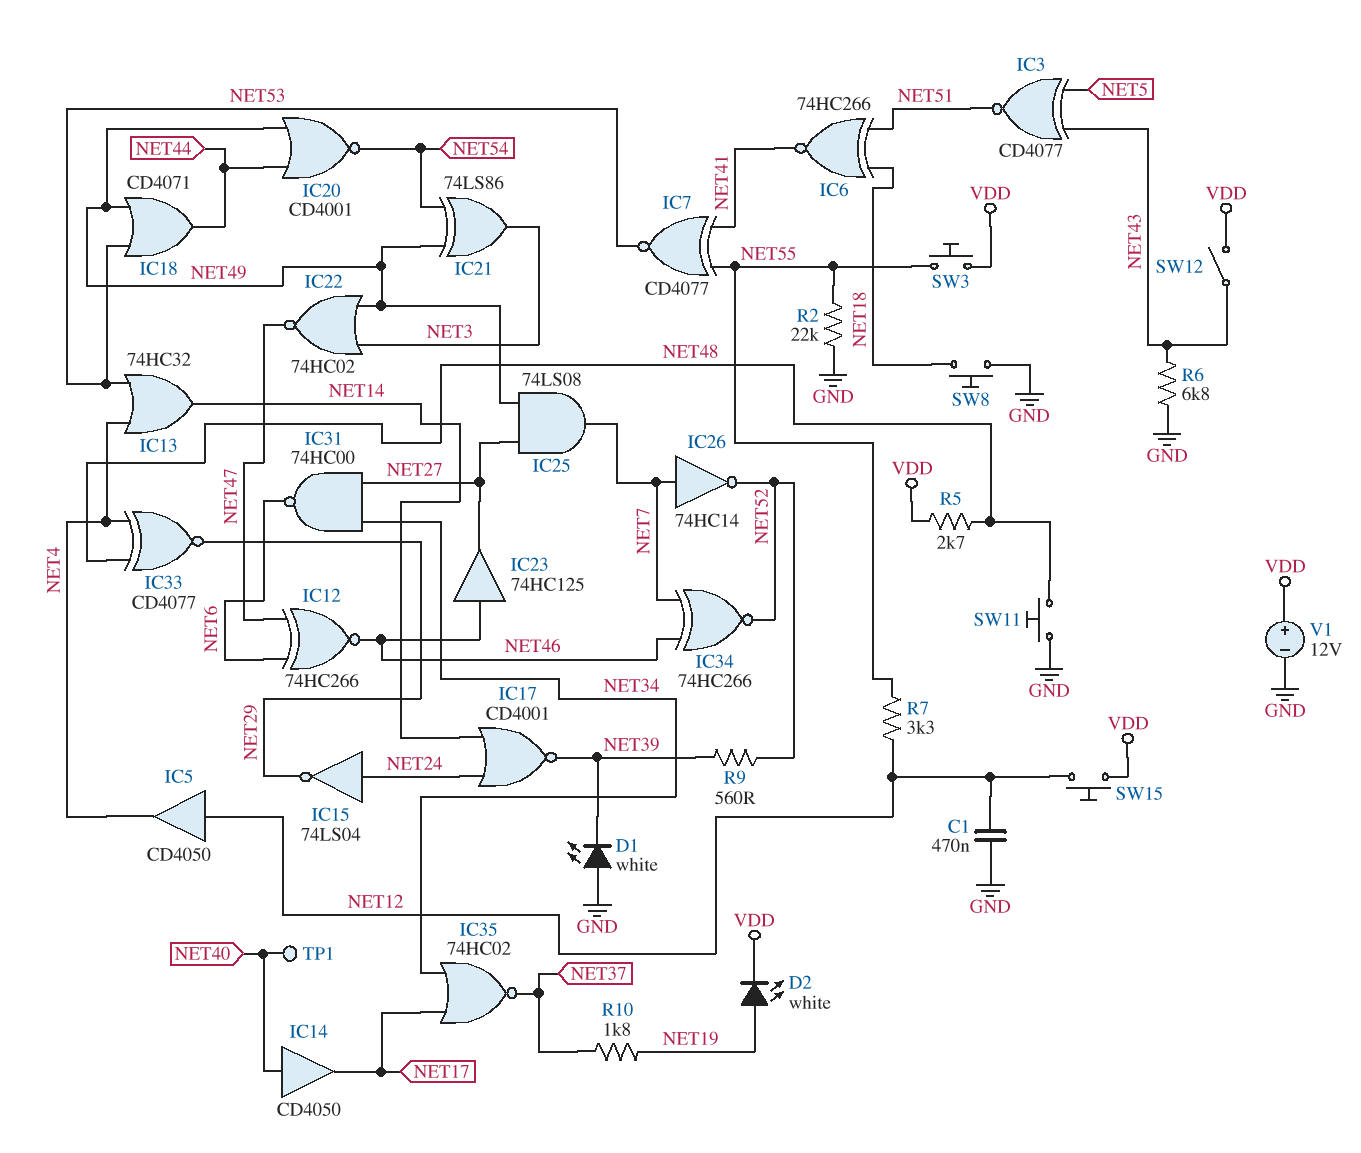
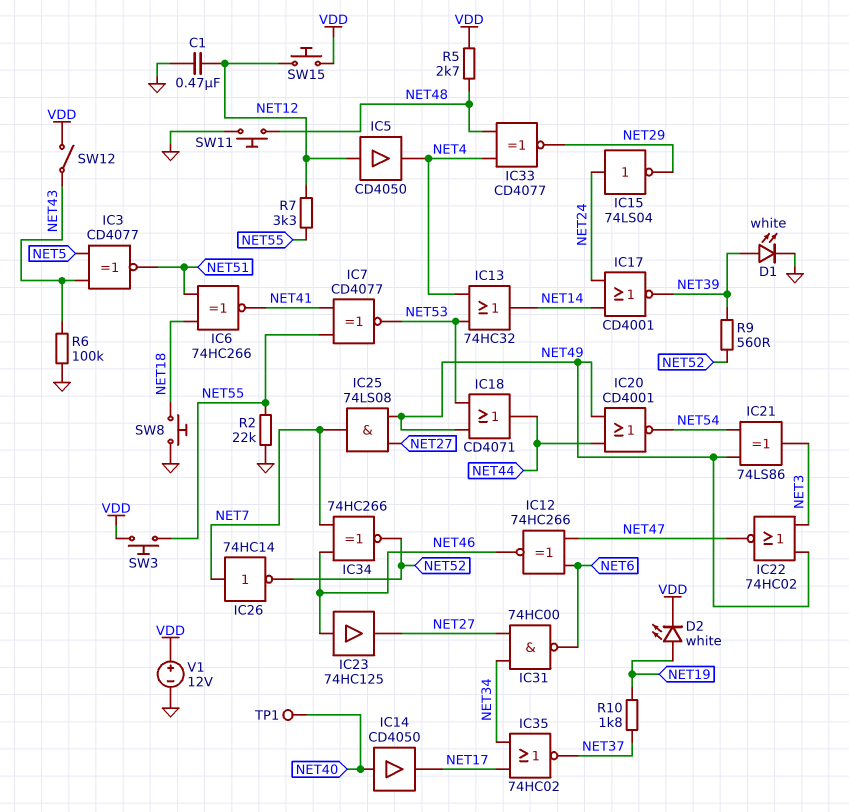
D1: LED white (A GND, K NET39) -> LED white (A NET39, K GND)
R6: 6.8k (GND, NET43) -> 100k (GND, NET43)

